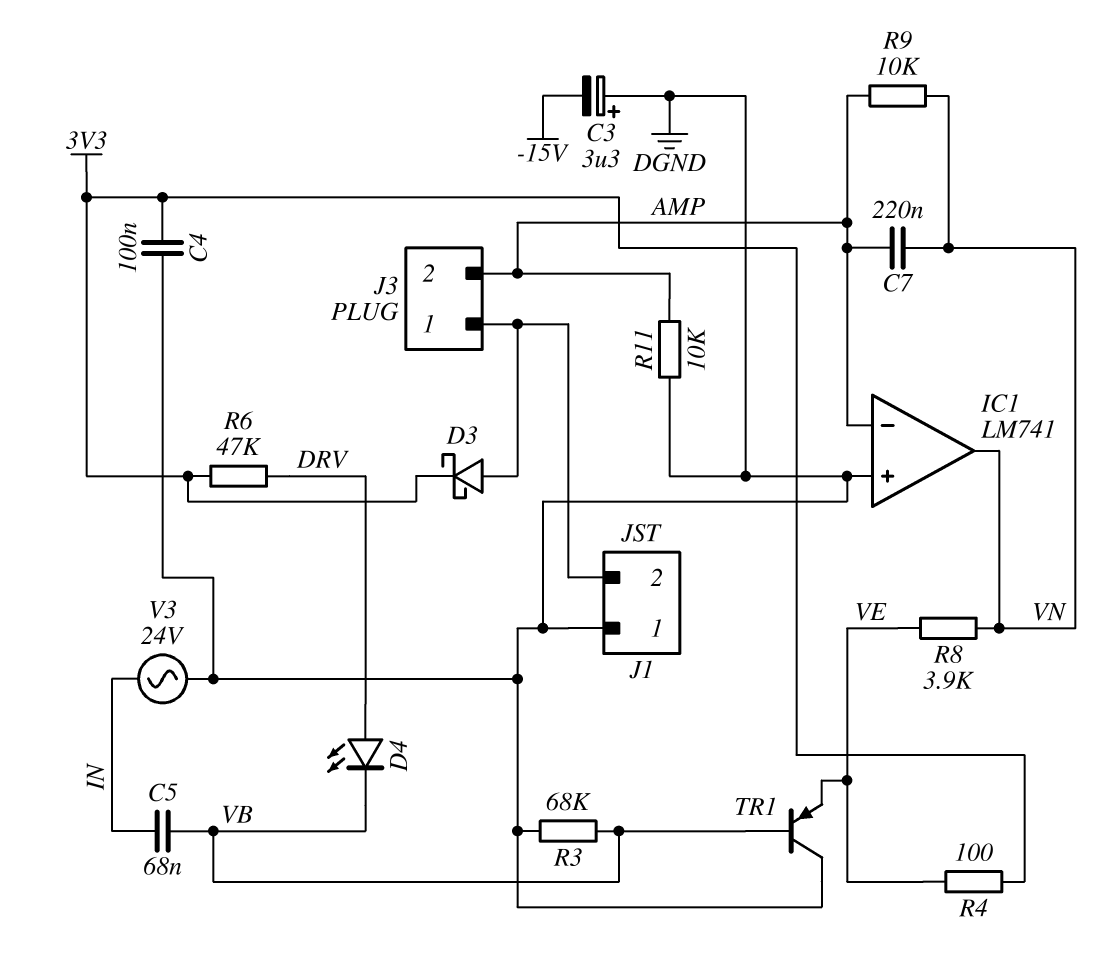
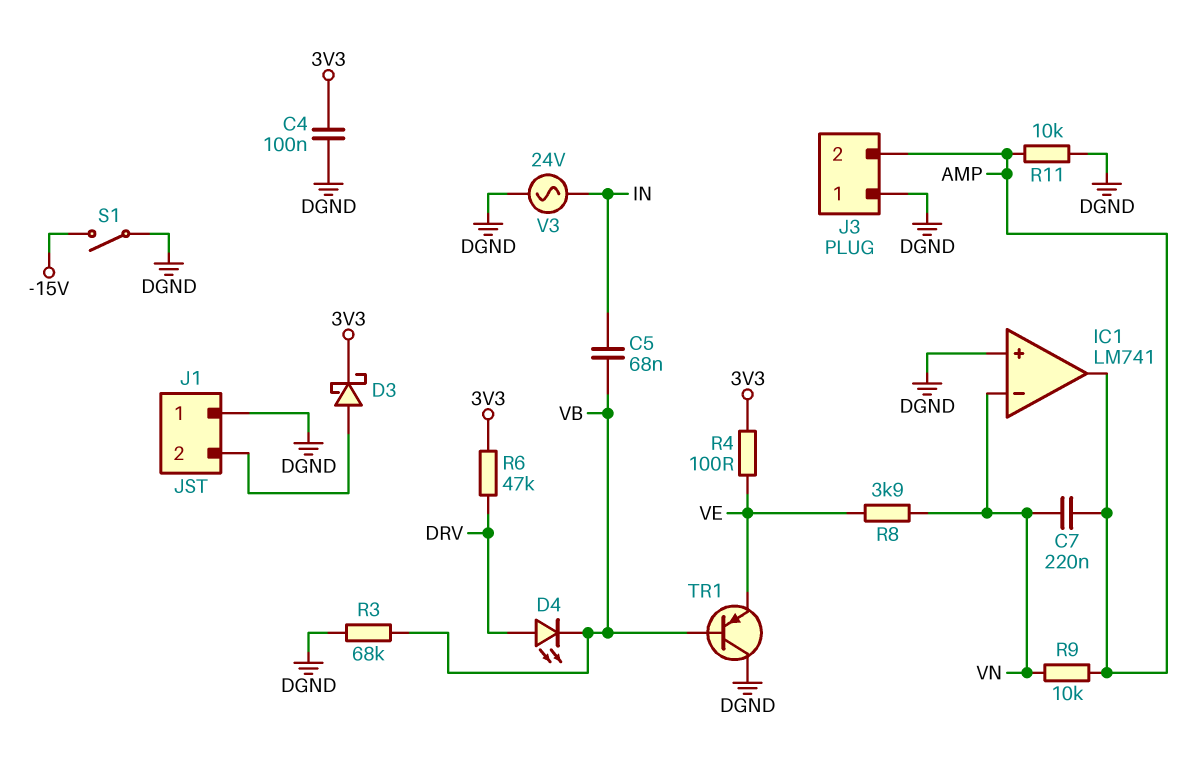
C3: 3.3uF (plus DGND, minus -15V) -> none
IC1 pin in-: AMP -> VN
IC1 pin out: VN -> AMP
J3 pin 1: J1/2 -> DGND
S1: none -> switch (-15V, DGND)

